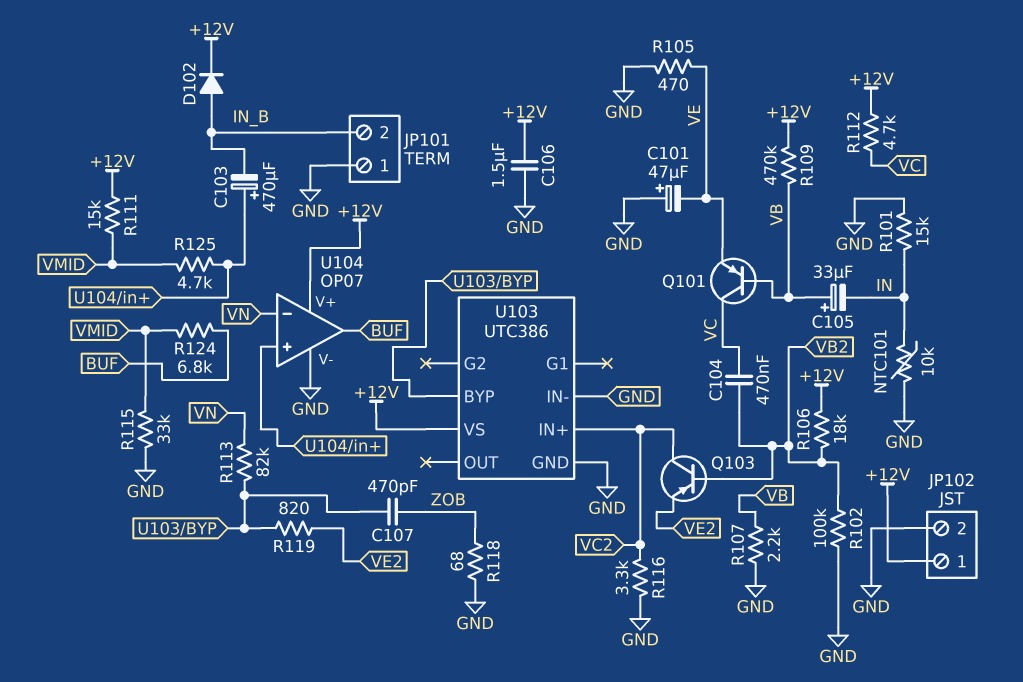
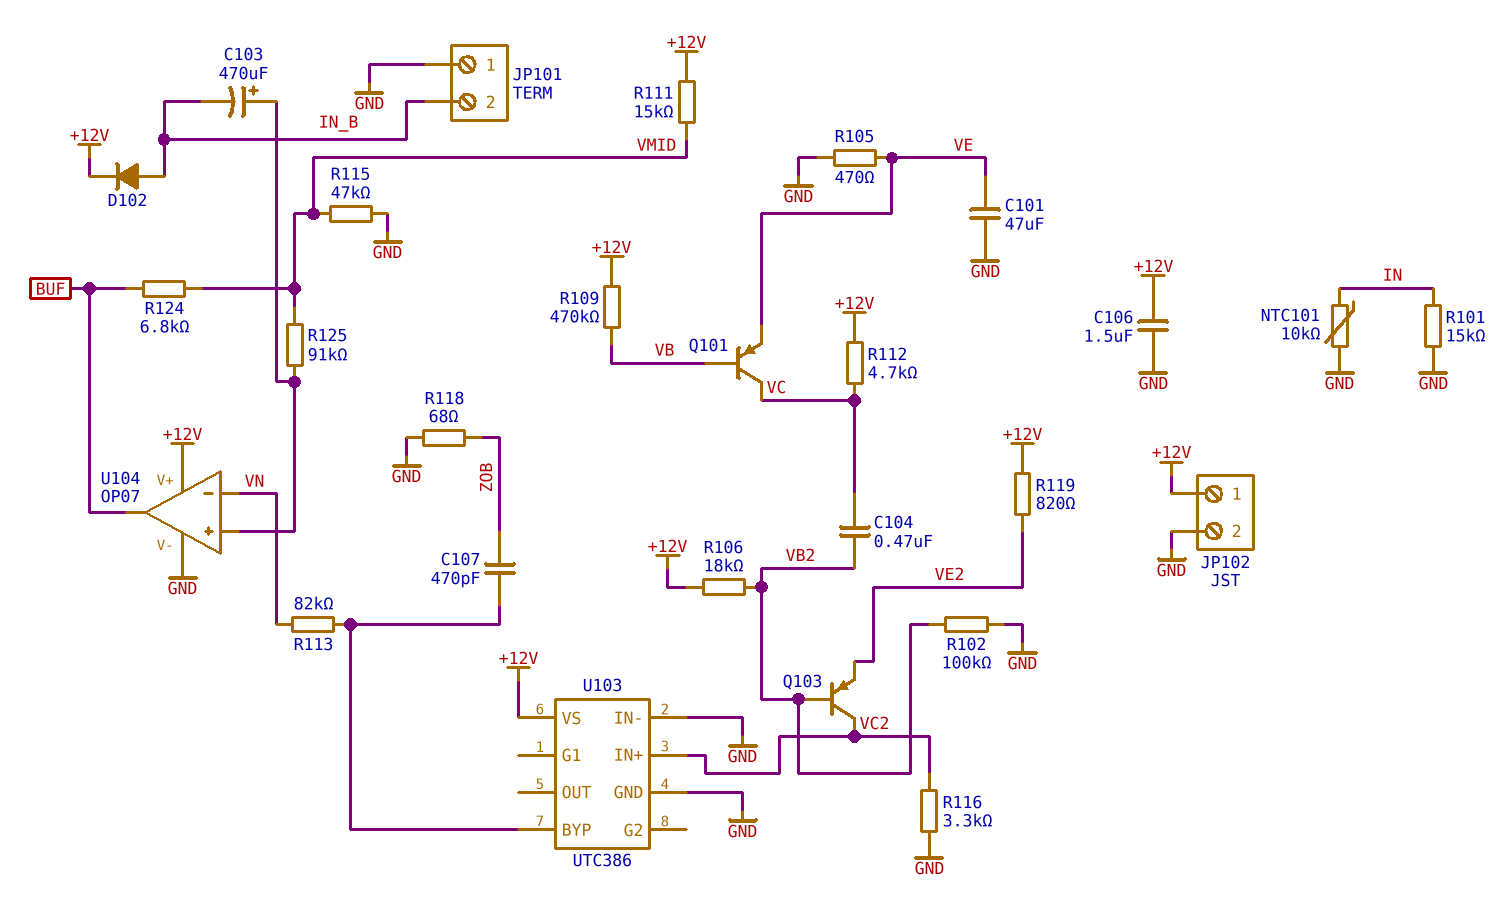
C101: 47uF (plus GND, minus VE) -> 47uF (GND, VE)
C105: 33uF (plus VB, minus IN) -> none
R107: 2.2k (GND, VB) -> none
R115: 33k (GND, VMID) -> 47k (GND, VMID)
R119: 820 (U103/BYP, VE2) -> 820 (+12V, VE2)
R125: 4.7k (U104/in+, VMID) -> 91k (U104/in+, VMID)

